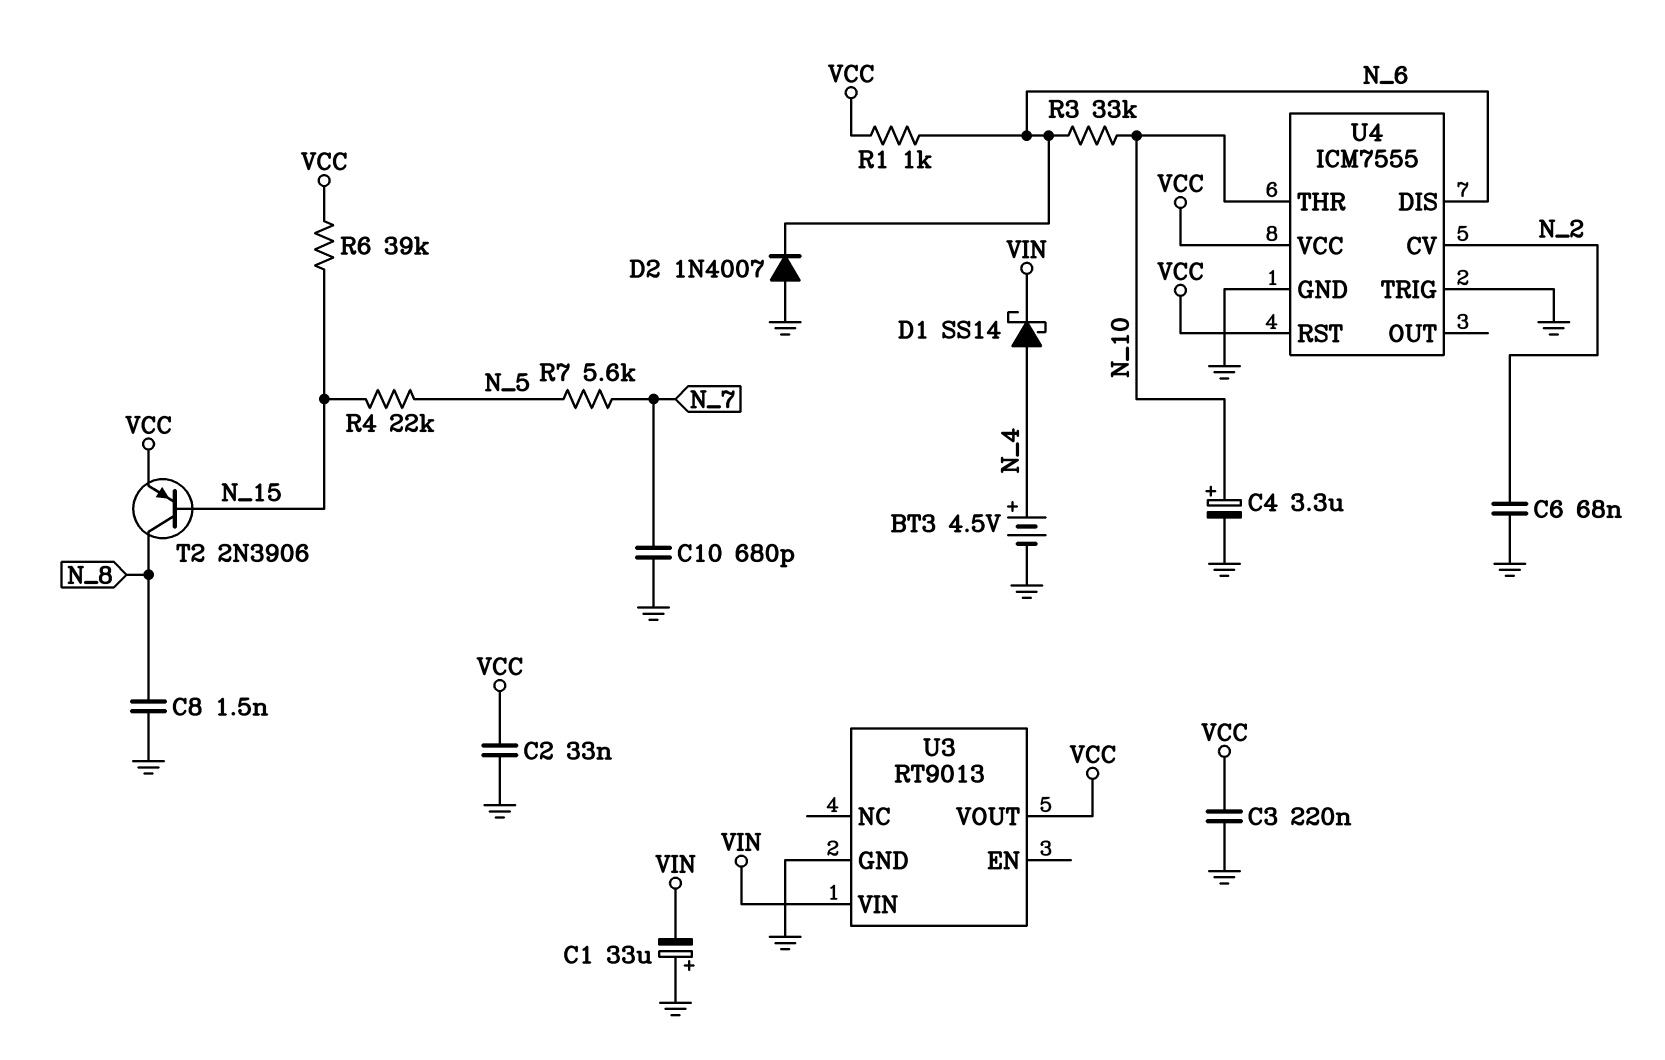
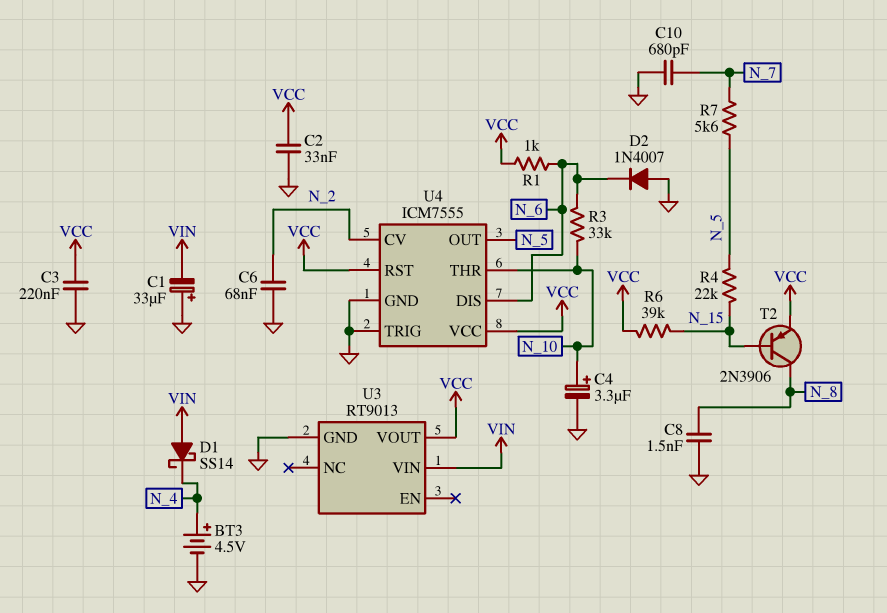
D1: schottky SS14 (A N_4, K VIN) -> schottky SS14 (A VIN, K N_4)
U4 pin OUT: none -> N_5

